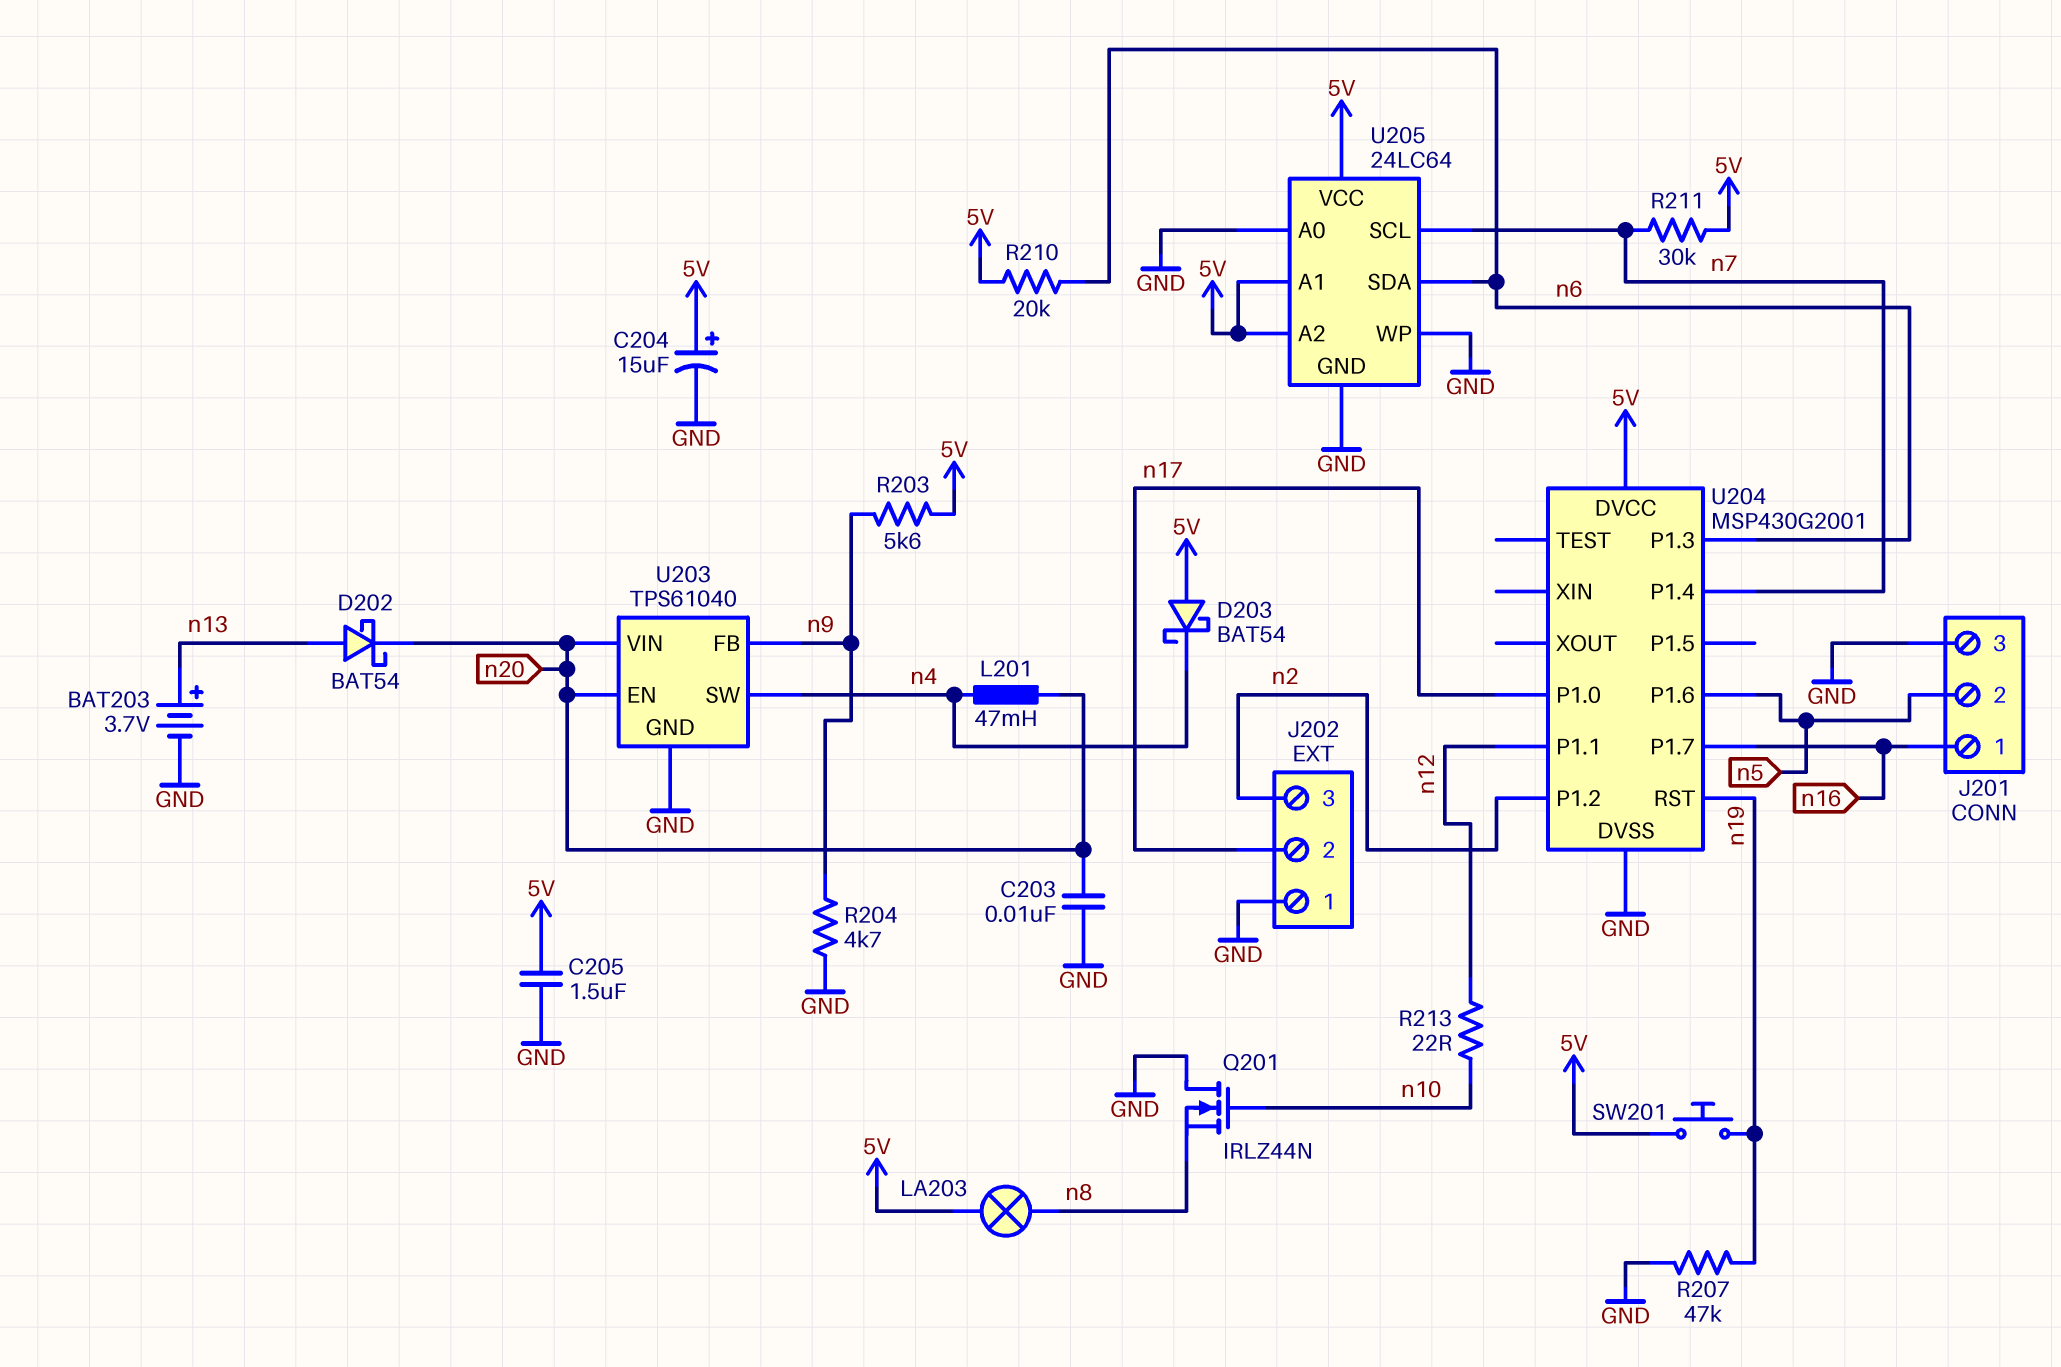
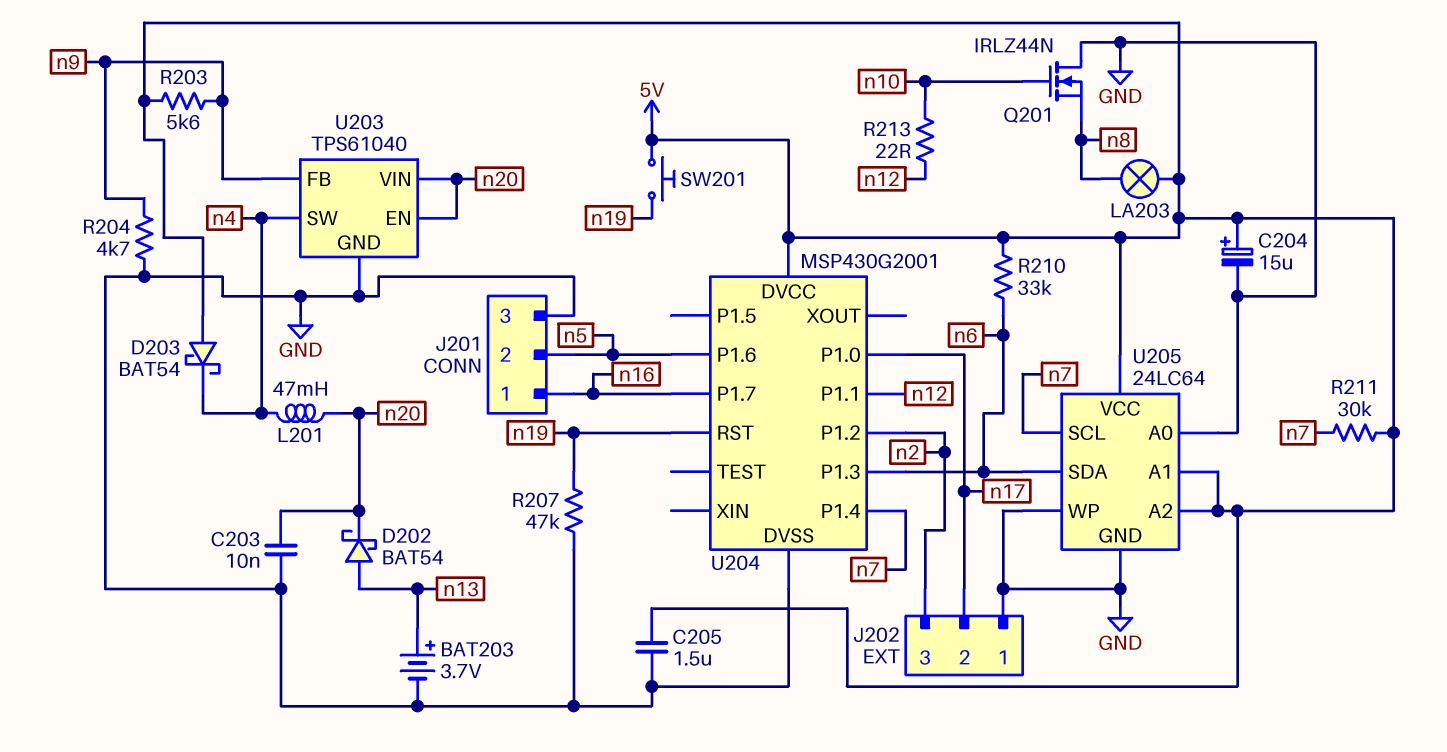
R210: 20k (5V, n6) -> 33k (5V, n6)

